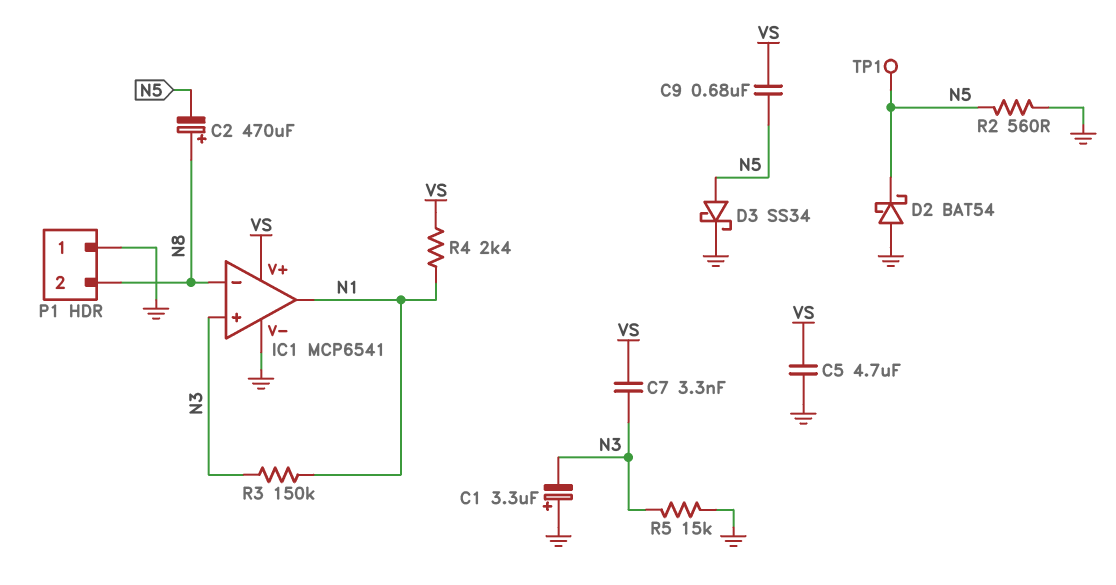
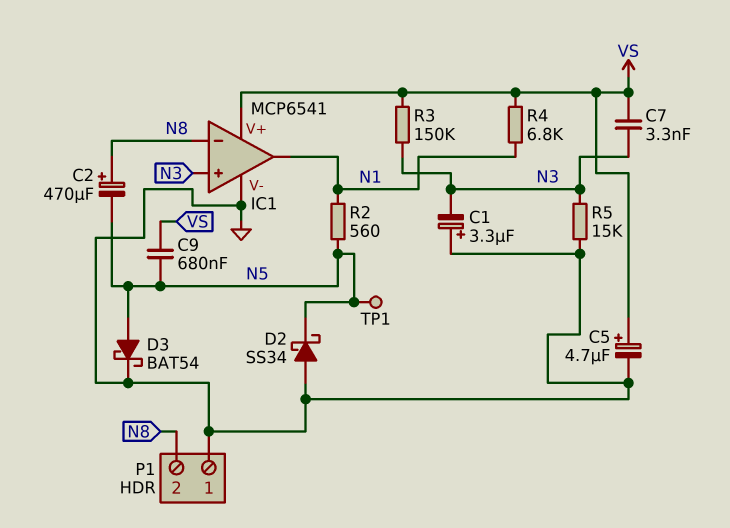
C5: 4.7uF (GND, VS) -> 4.7uF (plus VS, minus GND)
D2: schottky BAT54 (A GND, K N5) -> schottky SS34 (A GND, K N5)
D3: schottky SS34 (A N5, K GND) -> schottky BAT54 (A N5, K GND)
R2: 560 (GND, N5) -> 560 (N1, N5)
R3: 150k (N1, N3) -> 150k (N3, VS)
R4: 2.4k (N1, VS) -> 6.8k (N1, VS)

